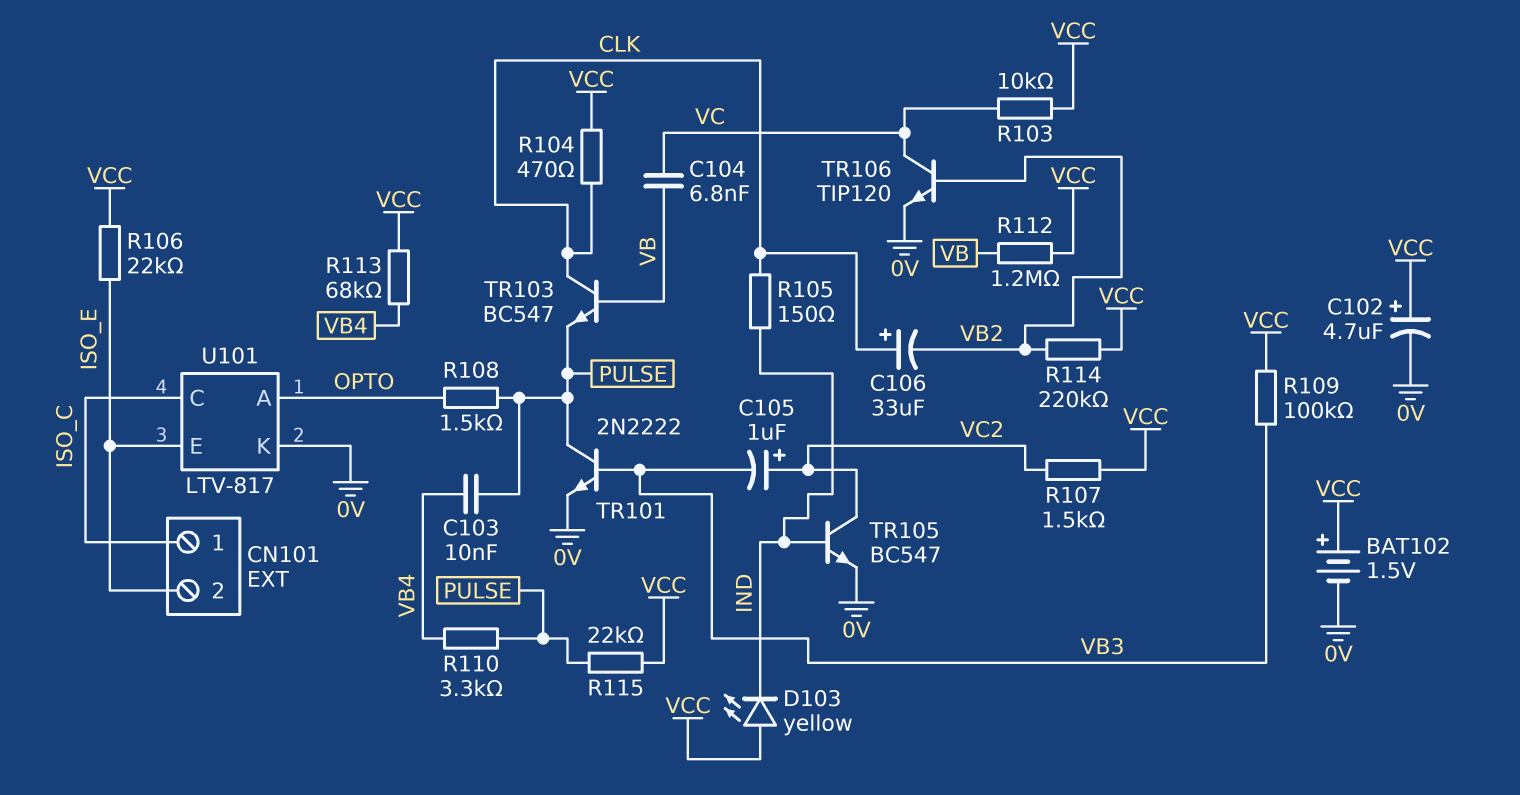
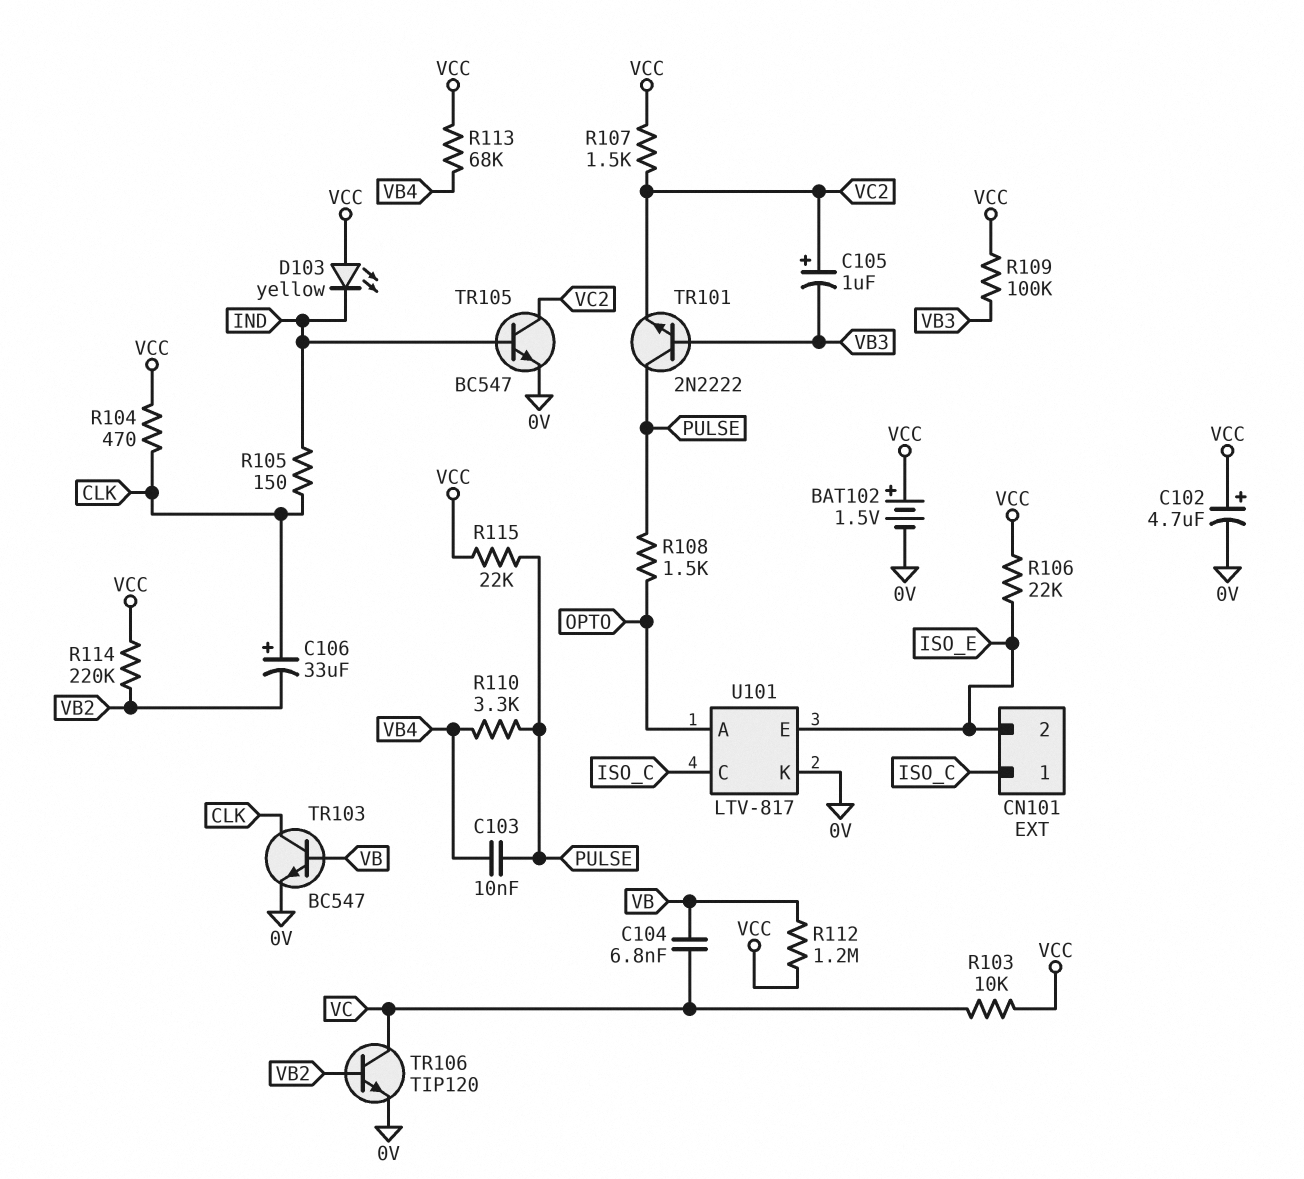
TR101: NPN 2N2222 (B VB3, C PULSE, E 0V) -> NPN 2N2222 (B VB3, C PULSE, E VC2)
TR103: NPN BC547 (B VB, C CLK, E PULSE) -> NPN BC547 (B VB, C CLK, E 0V)

